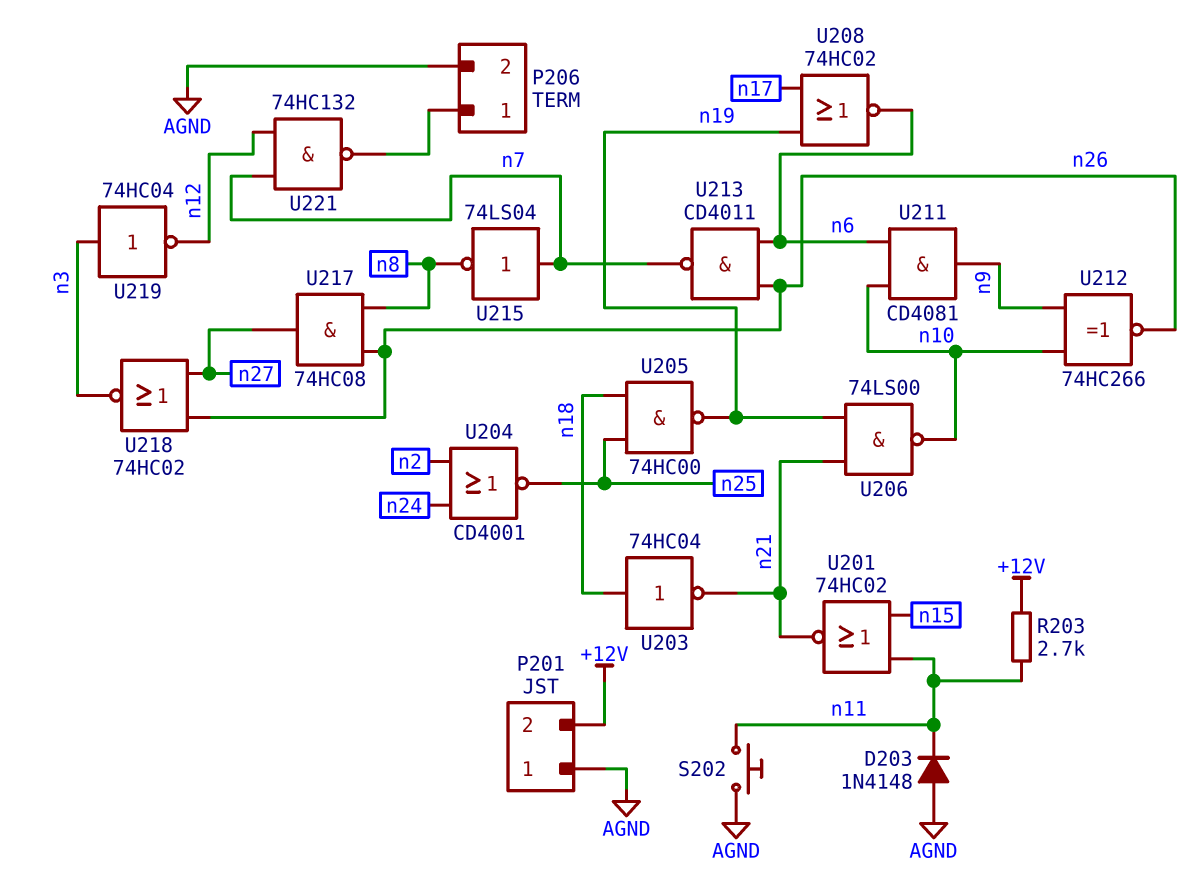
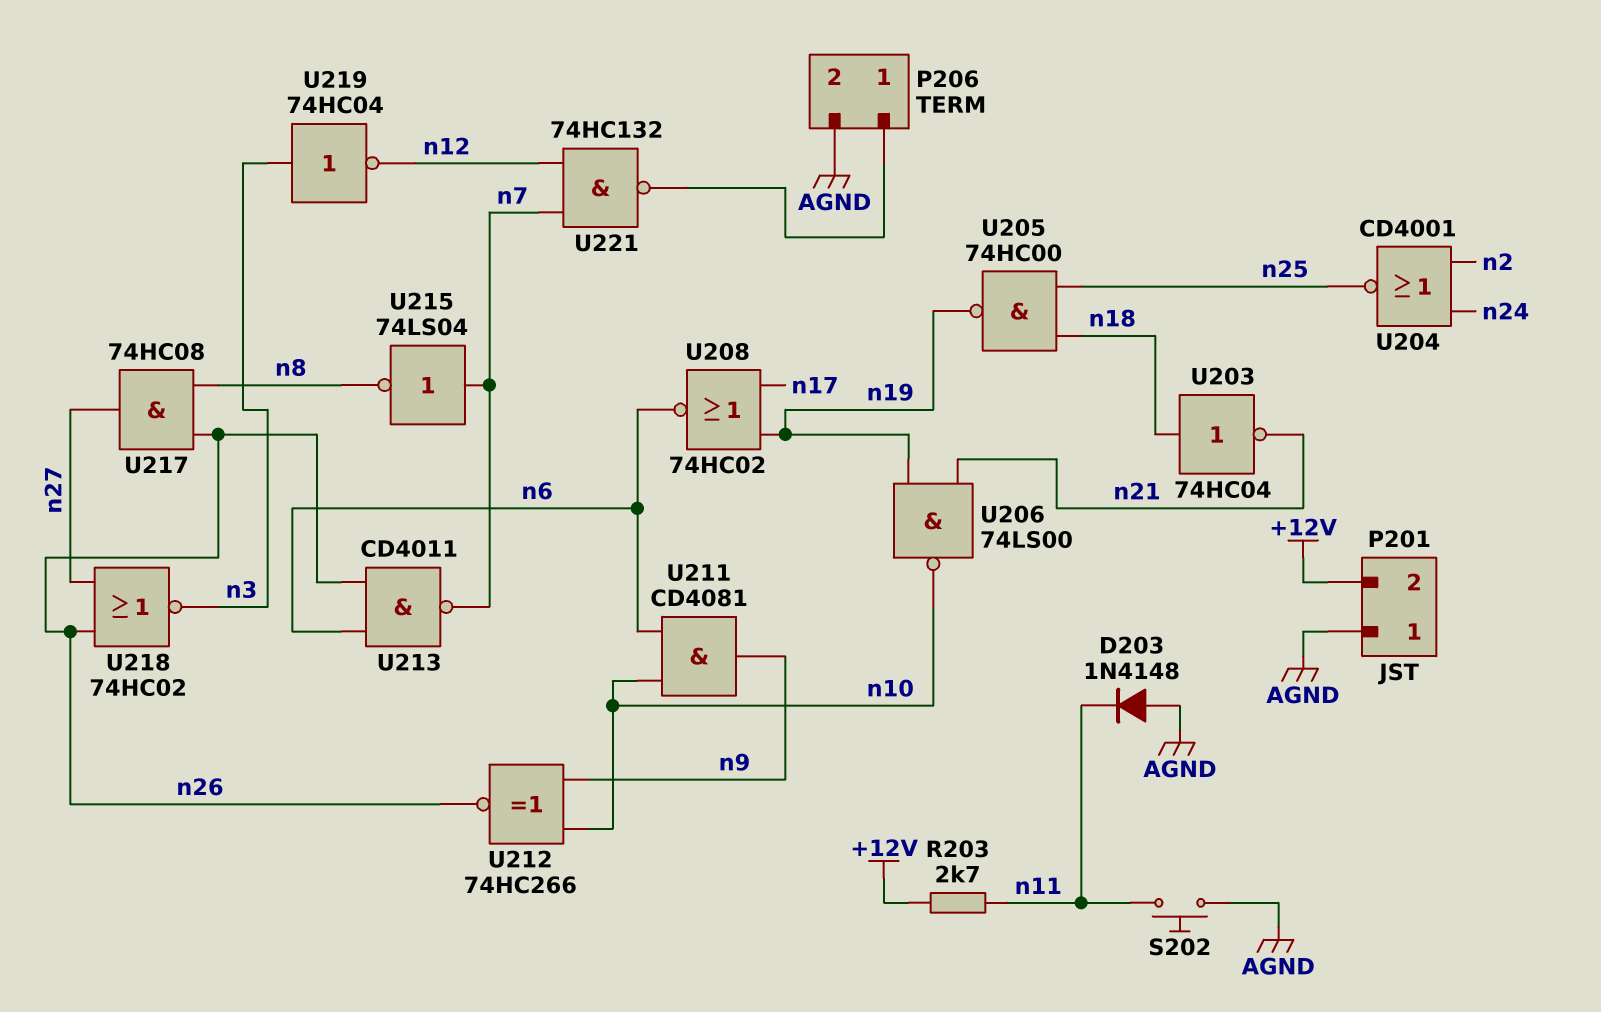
U201: NOR 74HC02 (in n11, in n15, out n21) -> none

